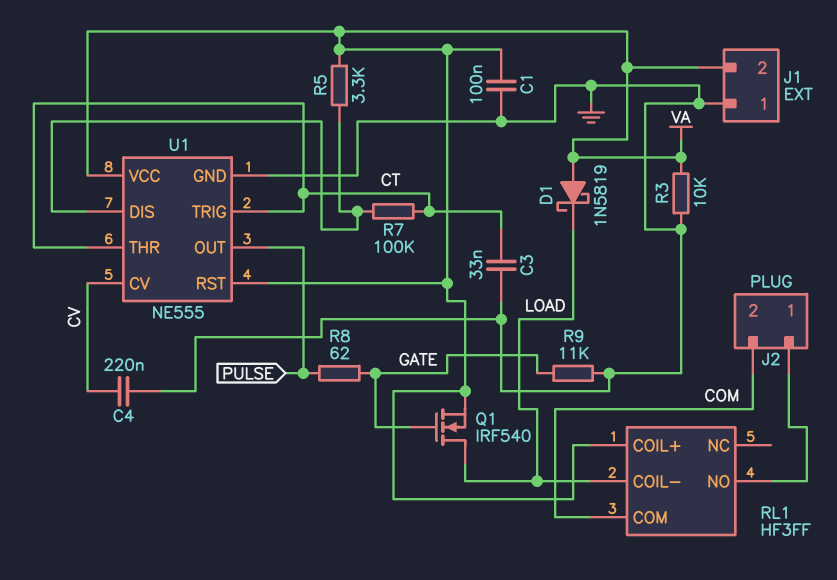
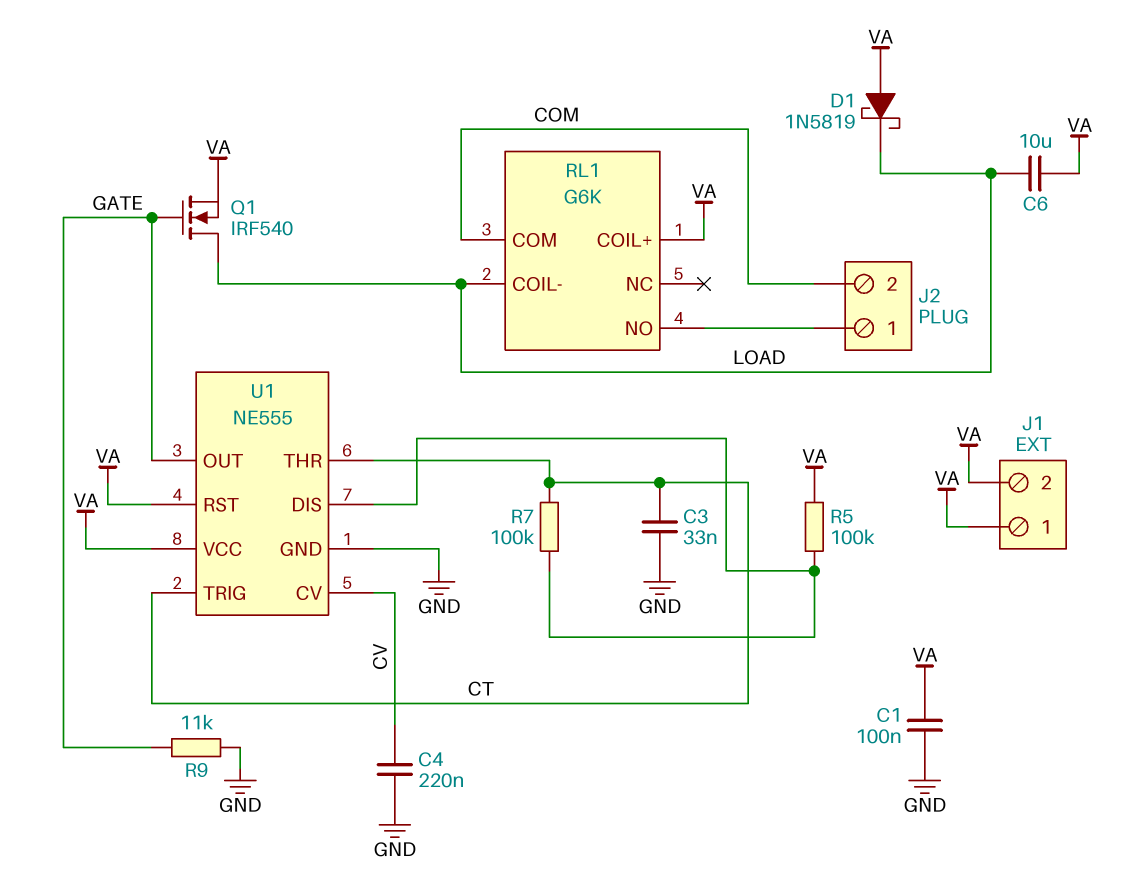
C6: none -> 10uF (LOAD, VA)
J1 pin 1: GND -> VA
R3: 10k (GND, VA) -> none
R5: 3.3k (U1/DIS, VA) -> 100k (U1/DIS, VA)
R8: 62 (GATE, PULSE) -> none
RL1: HF3FF -> G6K
U1 pin OUT: PULSE -> GATE

